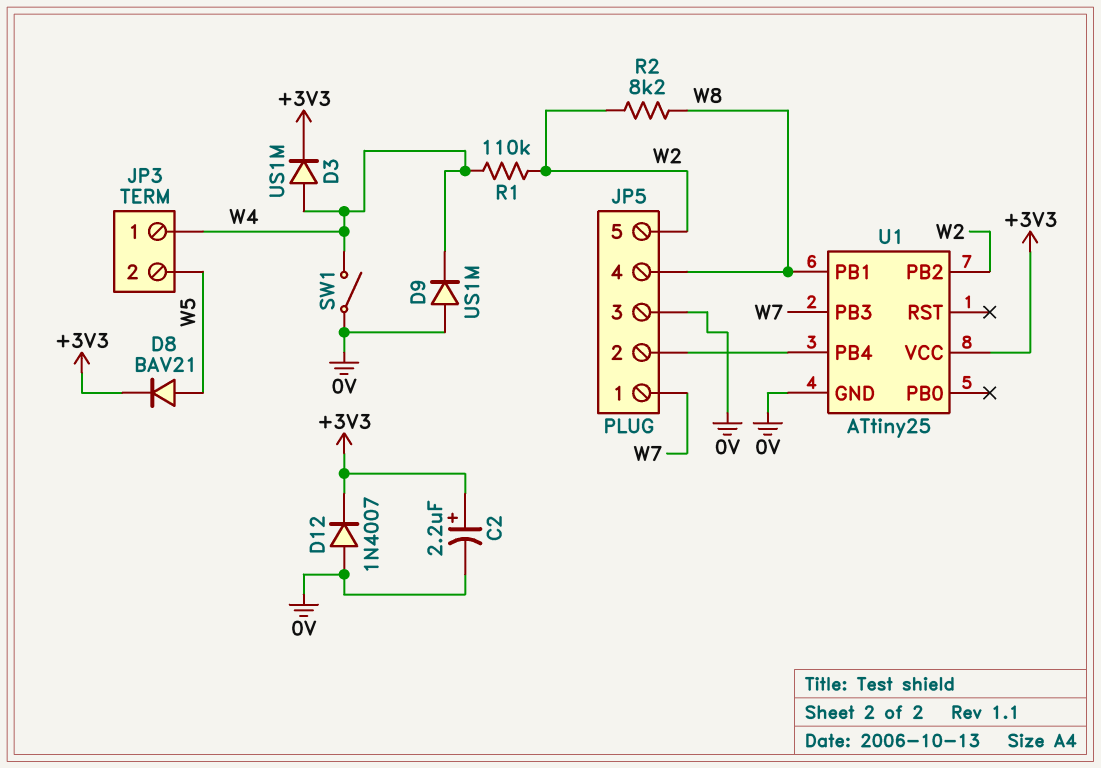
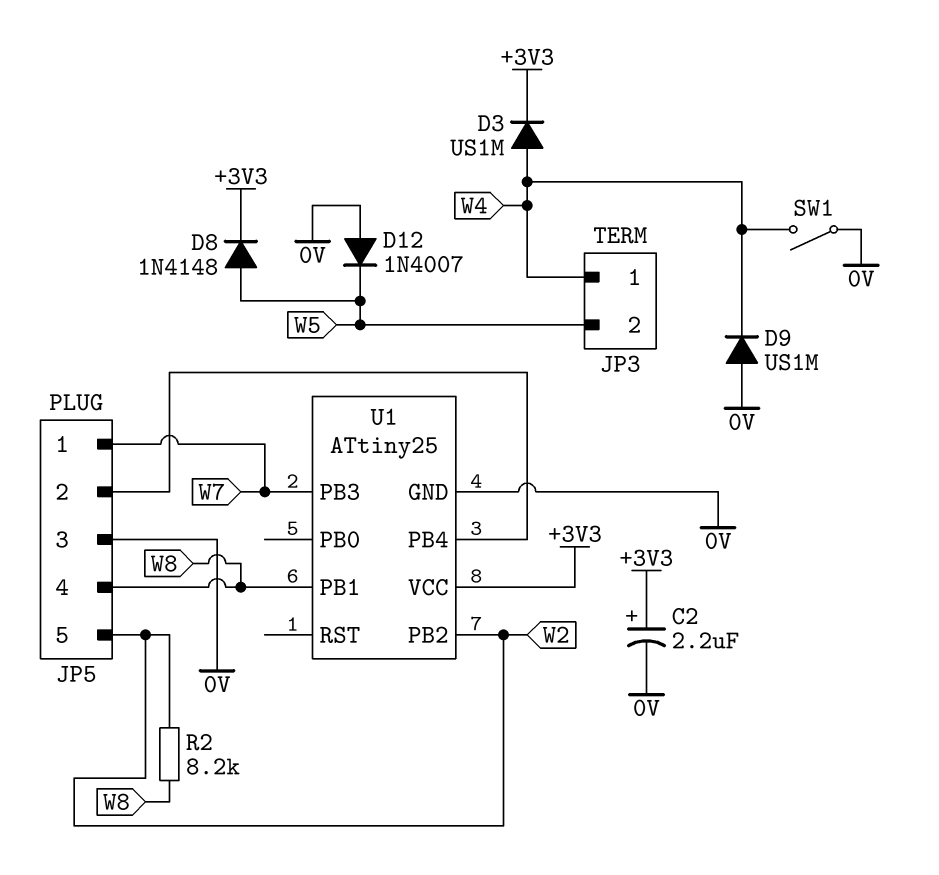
D8: diode BAV21 (A W5, K +3V3) -> diode 1N4148 (A W5, K +3V3)
D12: diode 1N4007 (A 0V, K +3V3) -> diode 1N4007 (A 0V, K W5)
R1: 110k (W2, W4) -> none

